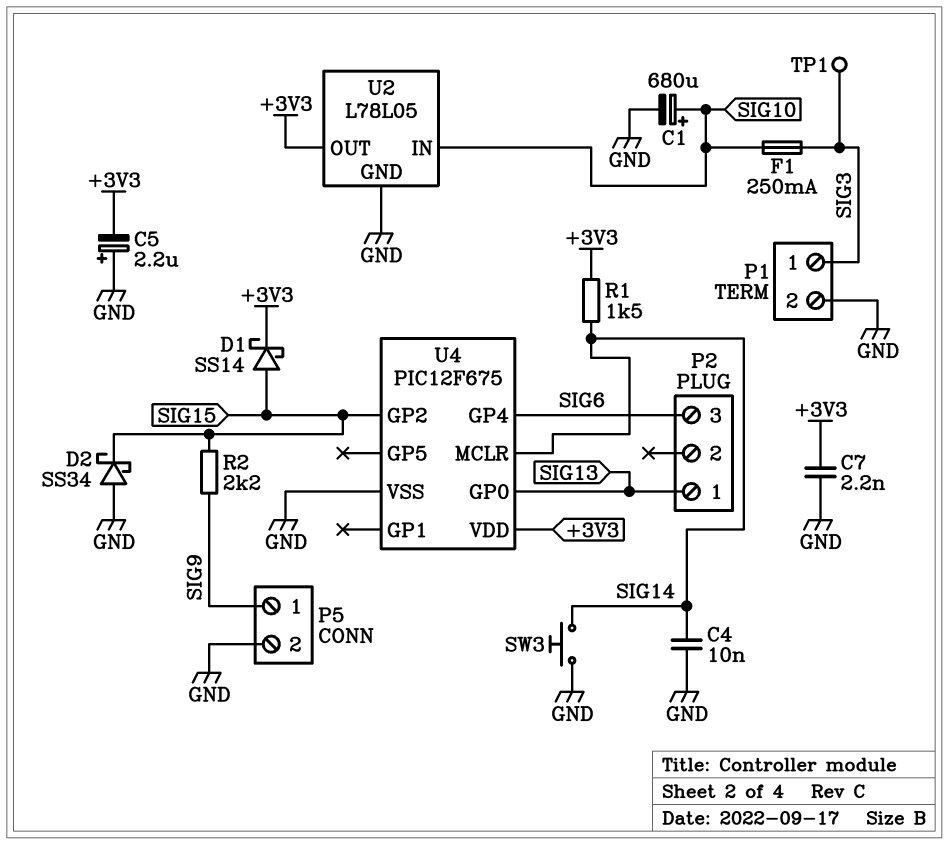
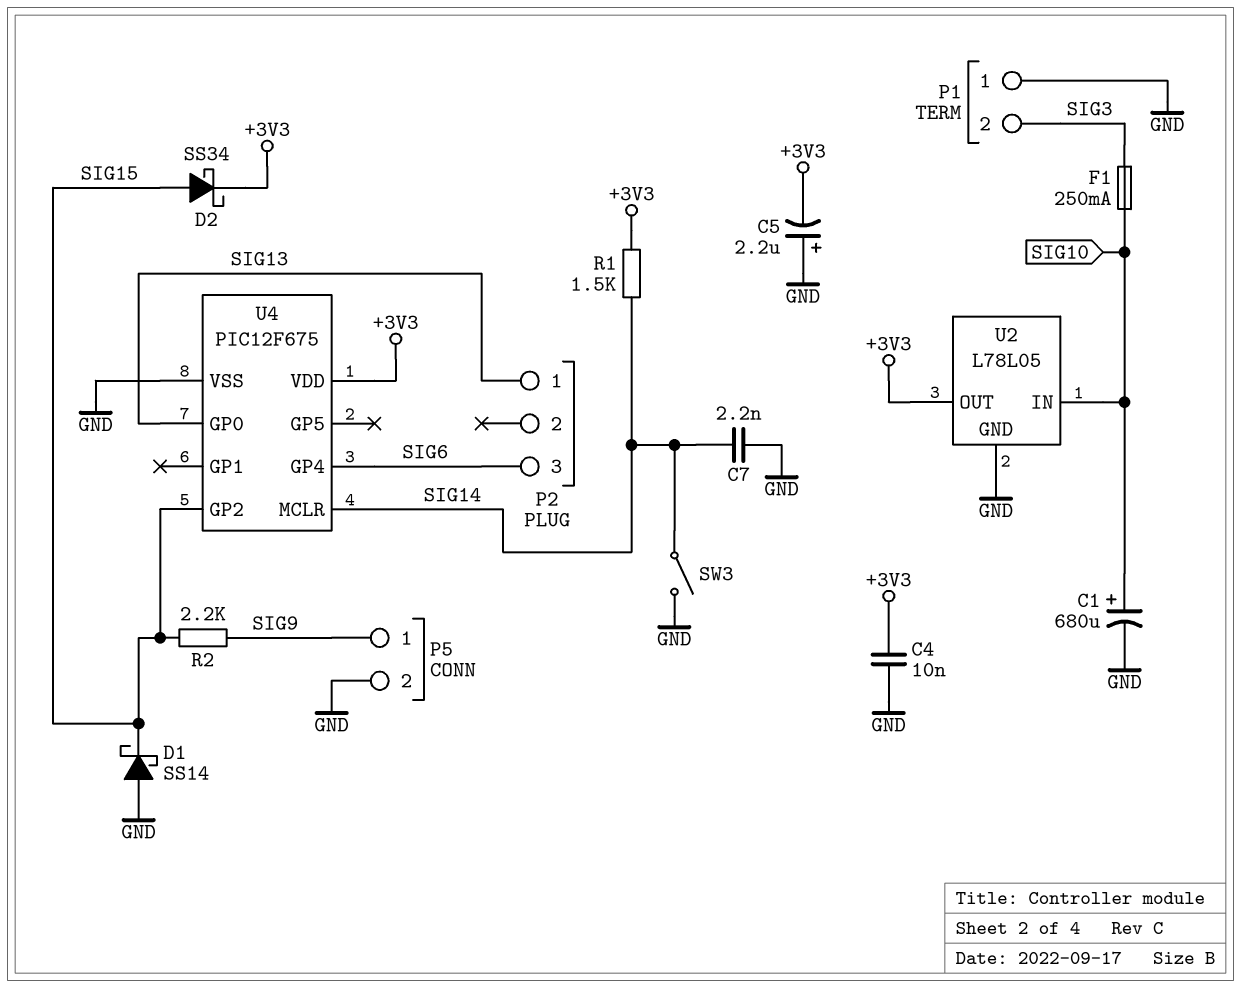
C4: 10nF (GND, SIG14) -> 10nF (+3V3, GND)
C7: 2.2nF (+3V3, GND) -> 2.2nF (GND, SIG14)
D1: schottky SS14 (A SIG15, K +3V3) -> schottky SS14 (A GND, K SIG15)
D2: schottky SS34 (A GND, K SIG15) -> schottky SS34 (A SIG15, K +3V3)
P1 pin 1: SIG3 -> GND
P1 pin 2: GND -> SIG3
SW3: button (GND, SIG14) -> switch (GND, SIG14)
TP1: test point (SIG3) -> none

